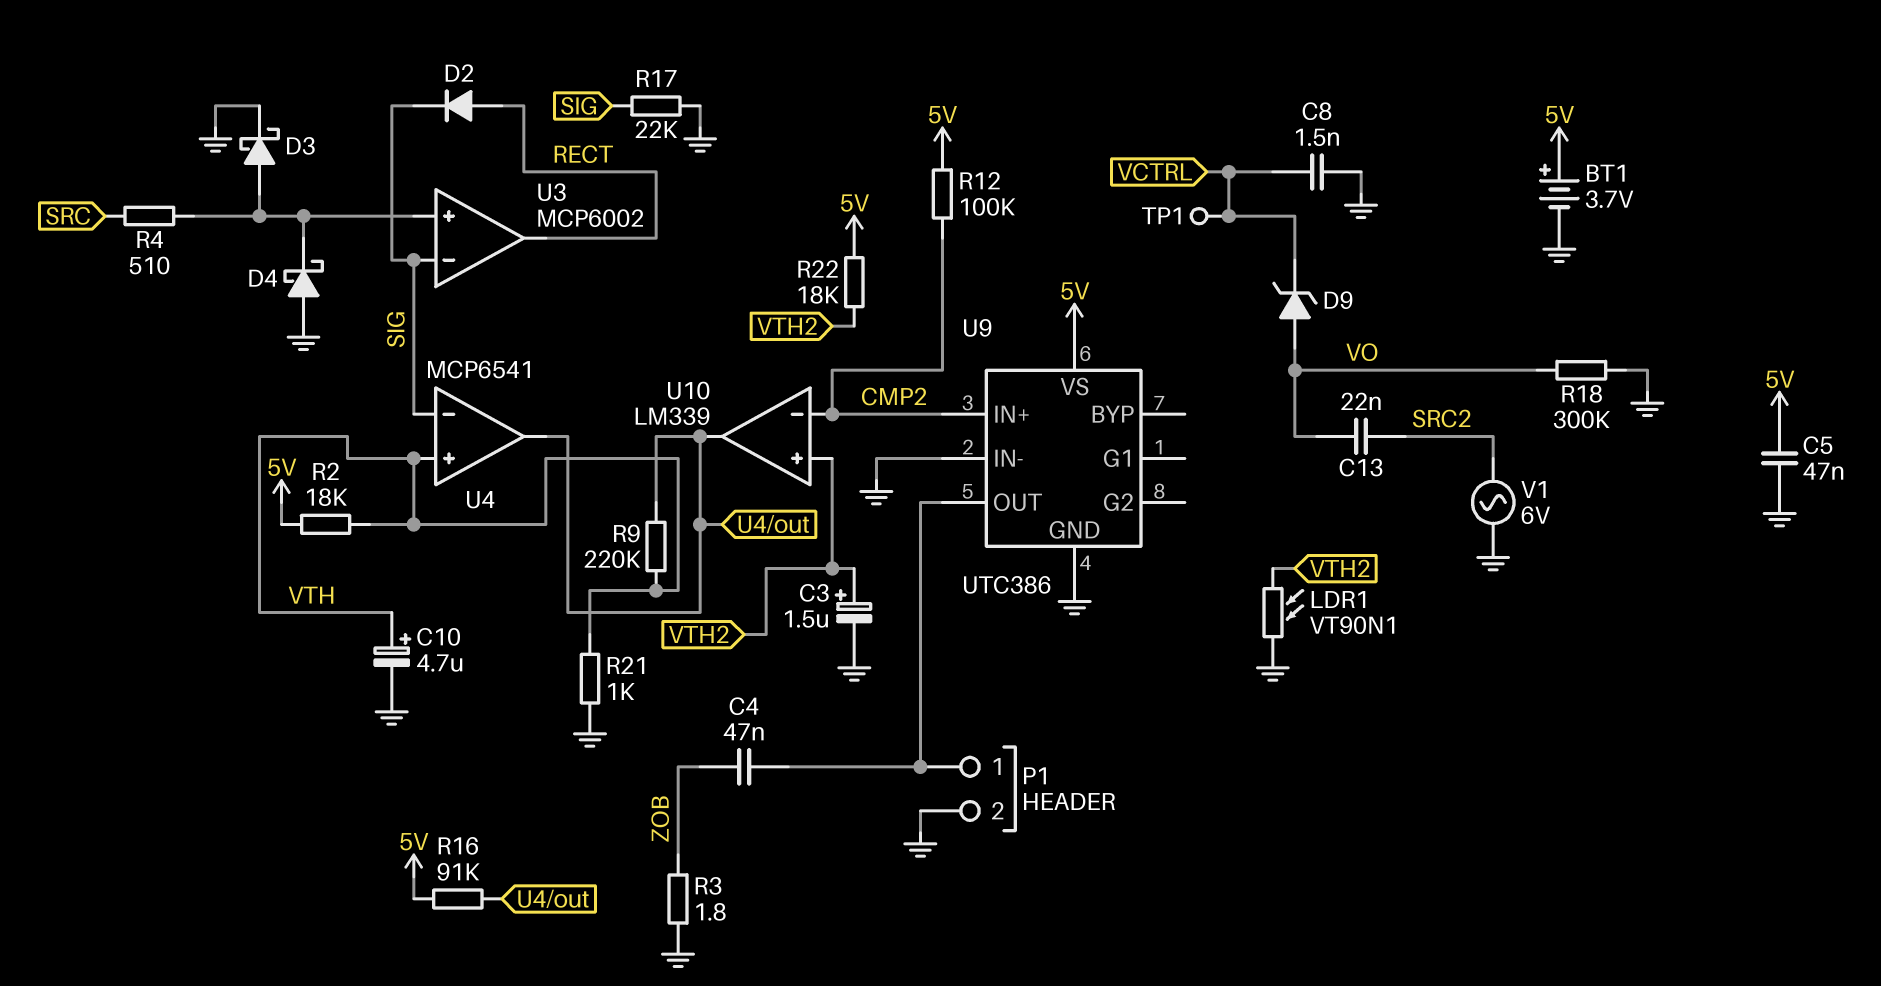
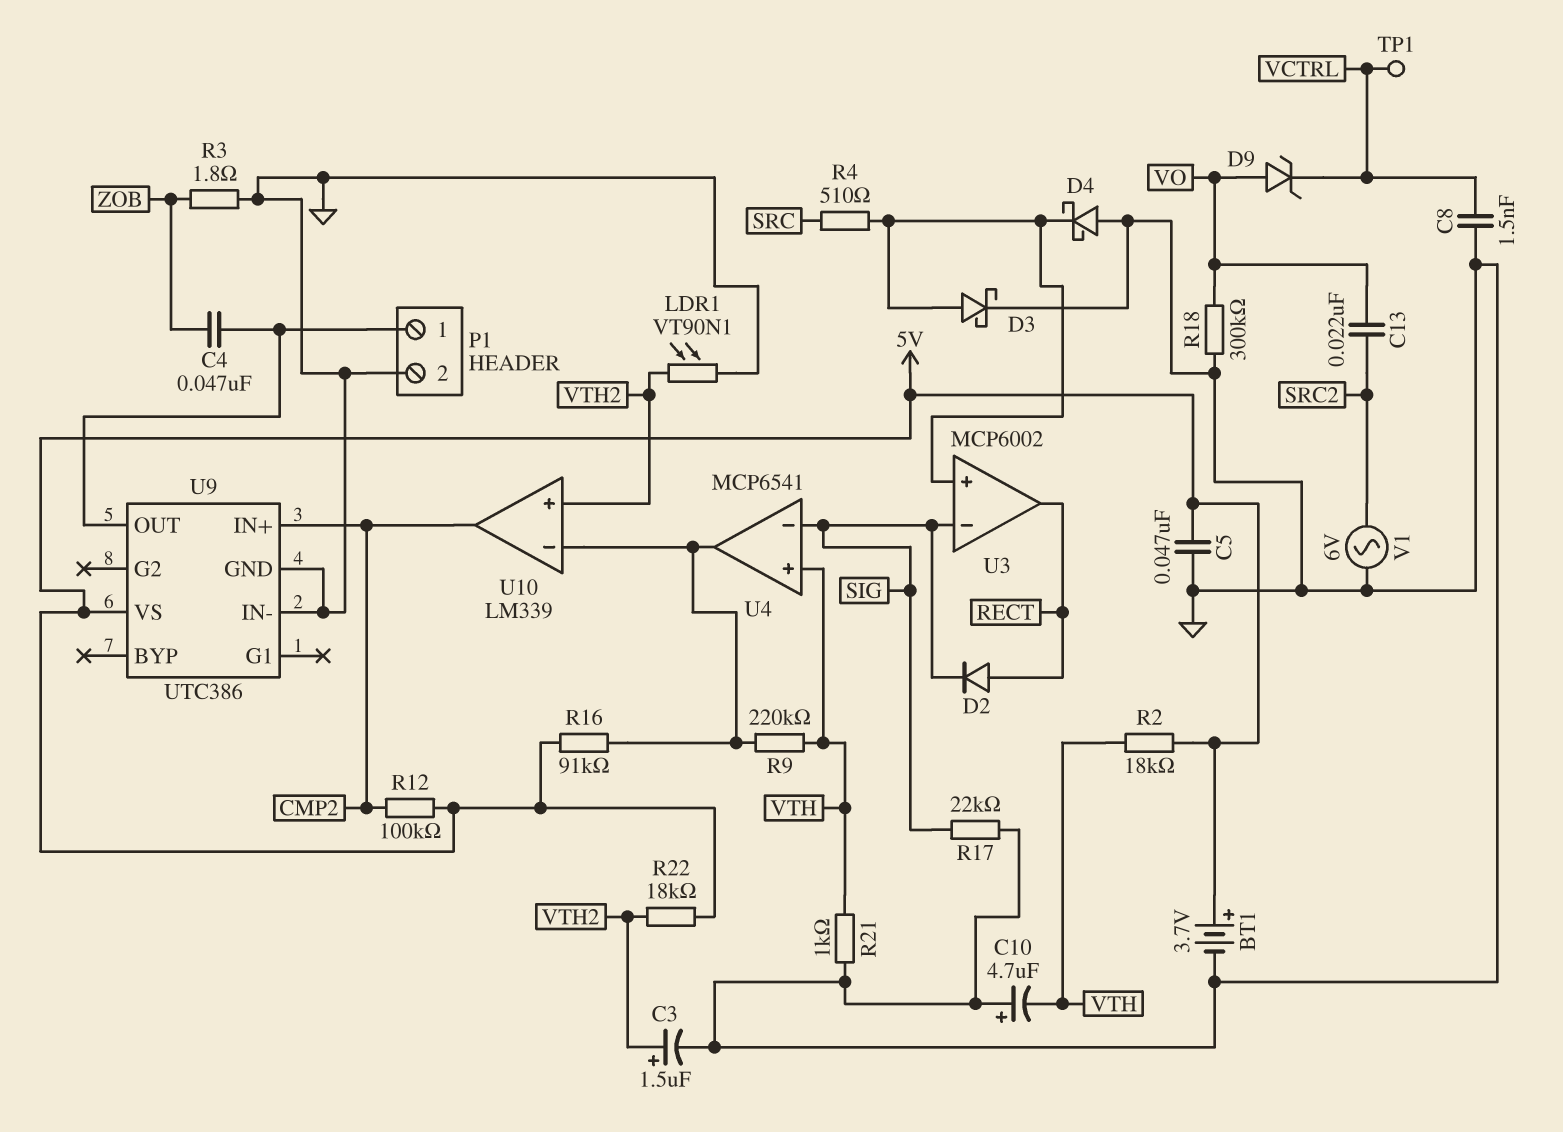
C10: 4.7uF (plus VTH, minus GND) -> 4.7uF (plus GND, minus VTH)
U10 pin in-: CMP2 -> U4/out
U10 pin out: U4/out -> CMP2

